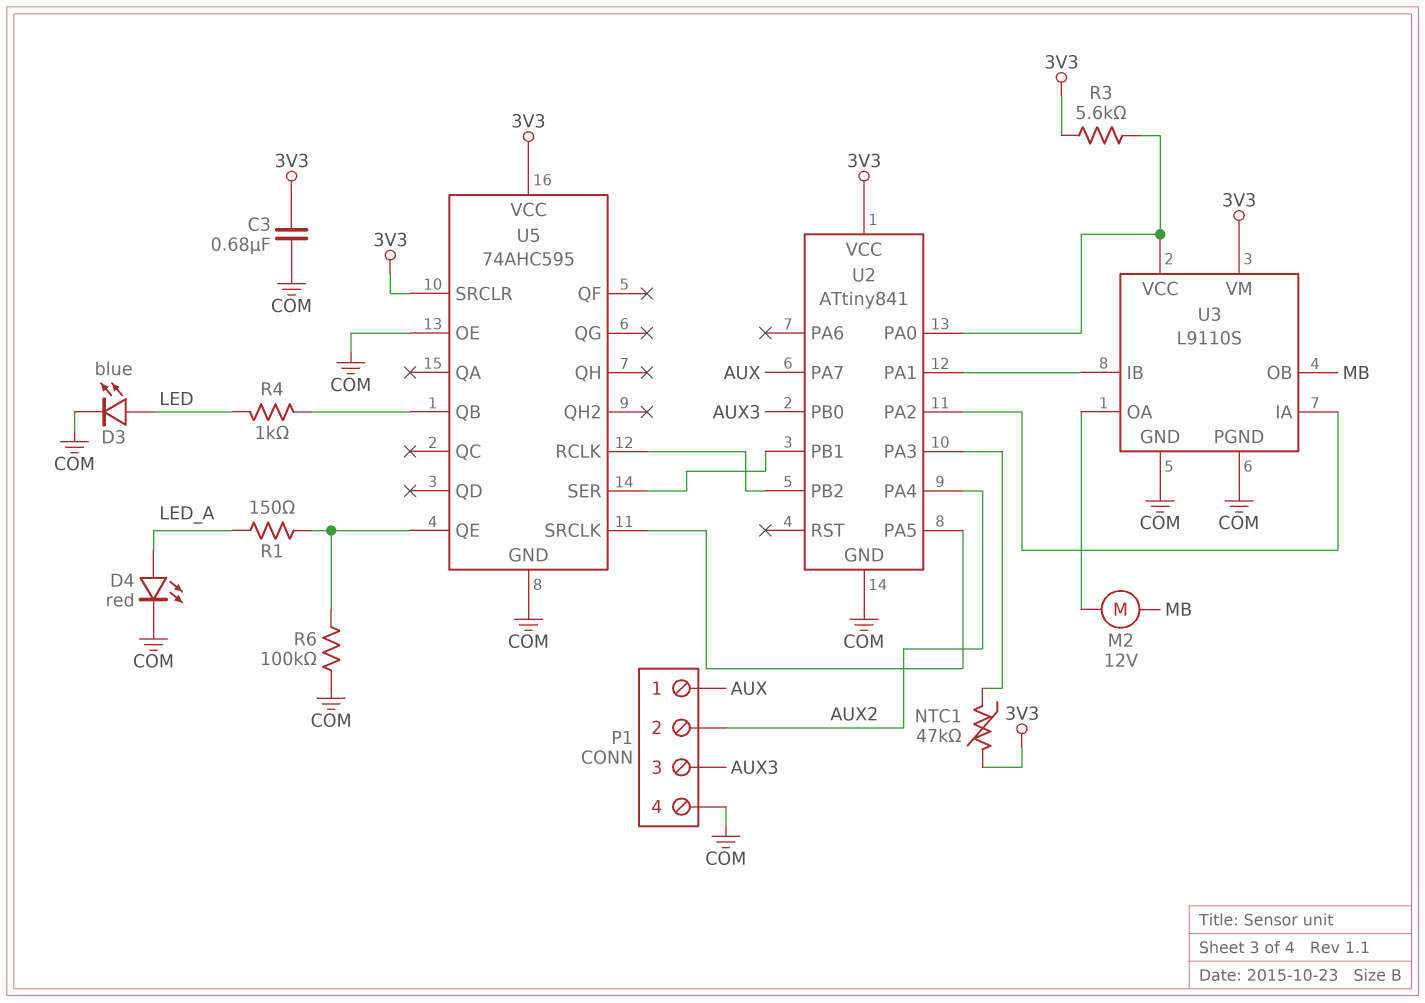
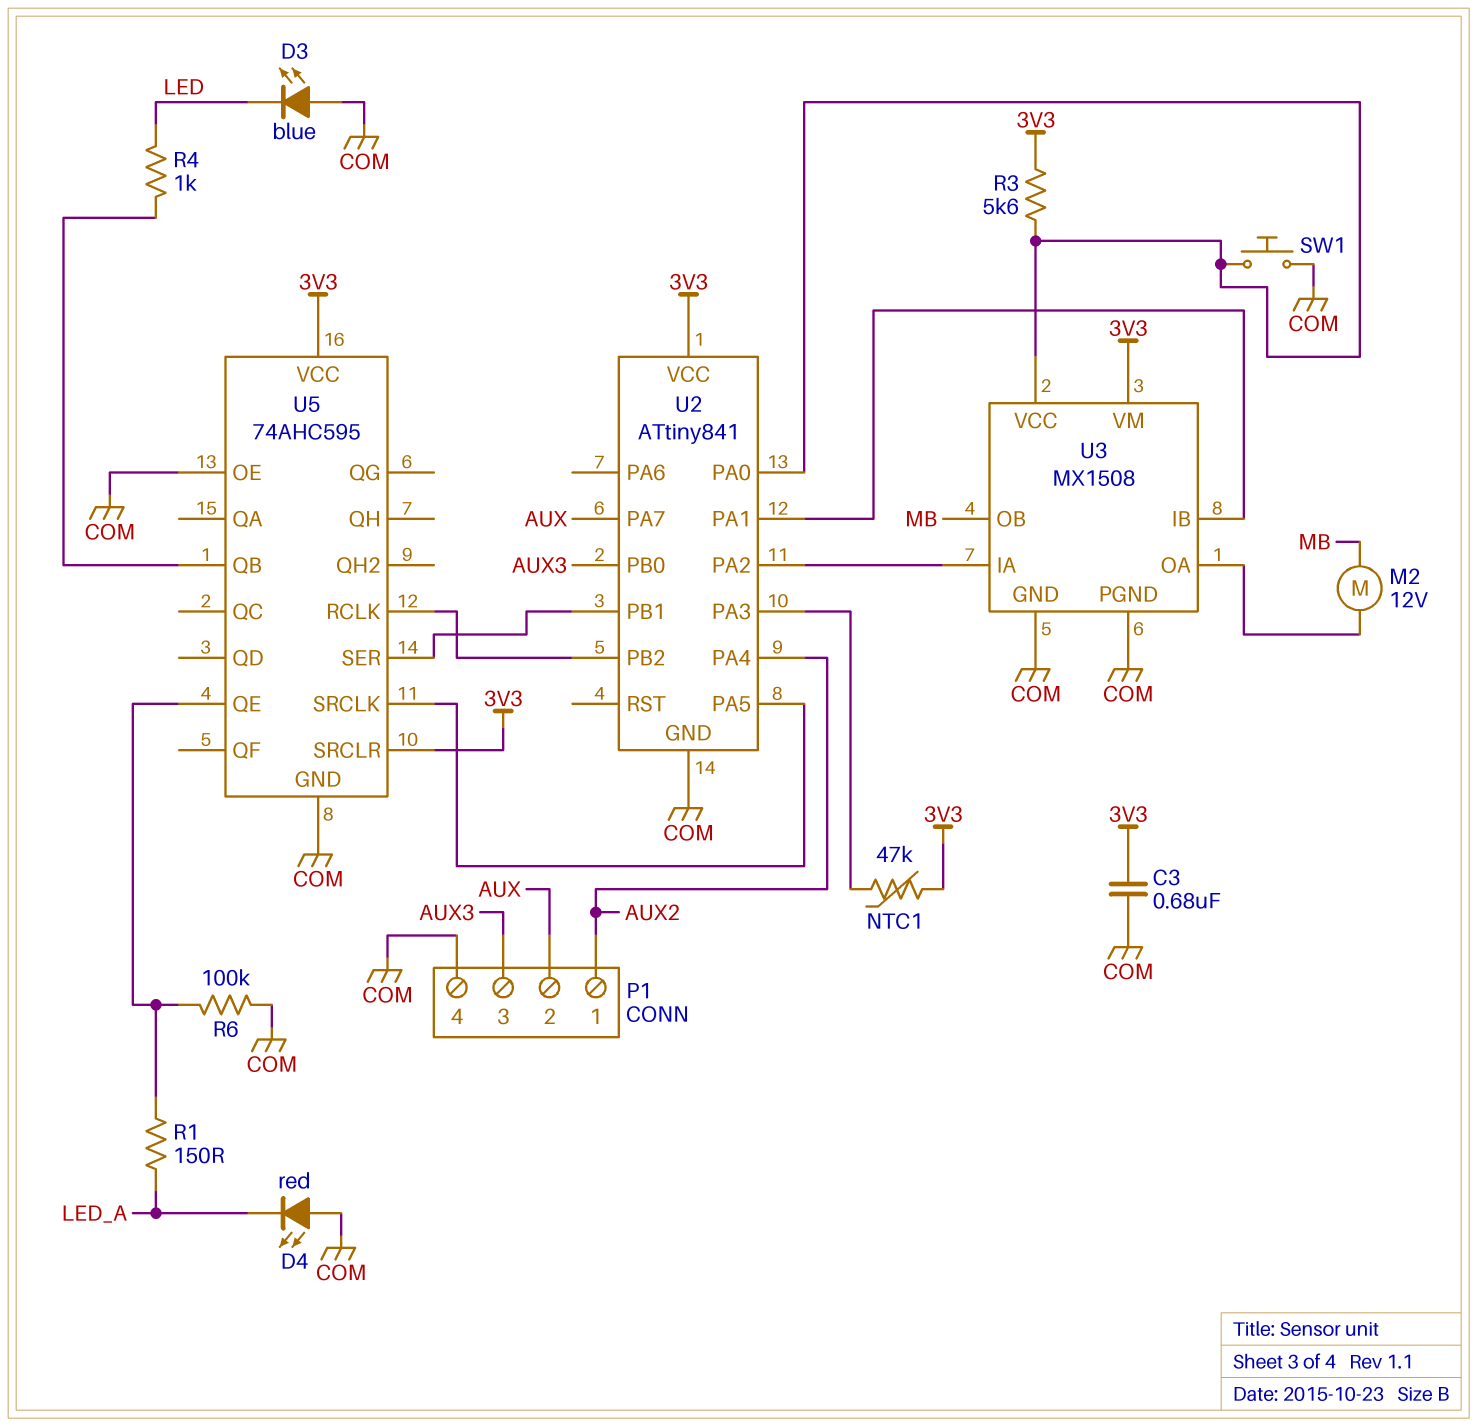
D3: LED blue (A LED, K COM) -> LED blue (A COM, K LED)
D4: LED red (A LED_A, K COM) -> LED red (A COM, K LED_A)
P1 pin 1: AUX -> AUX2
P1 pin 2: AUX2 -> AUX
SW1: none -> button (COM, U2/PA0)
U3: L9110S -> MX1508

